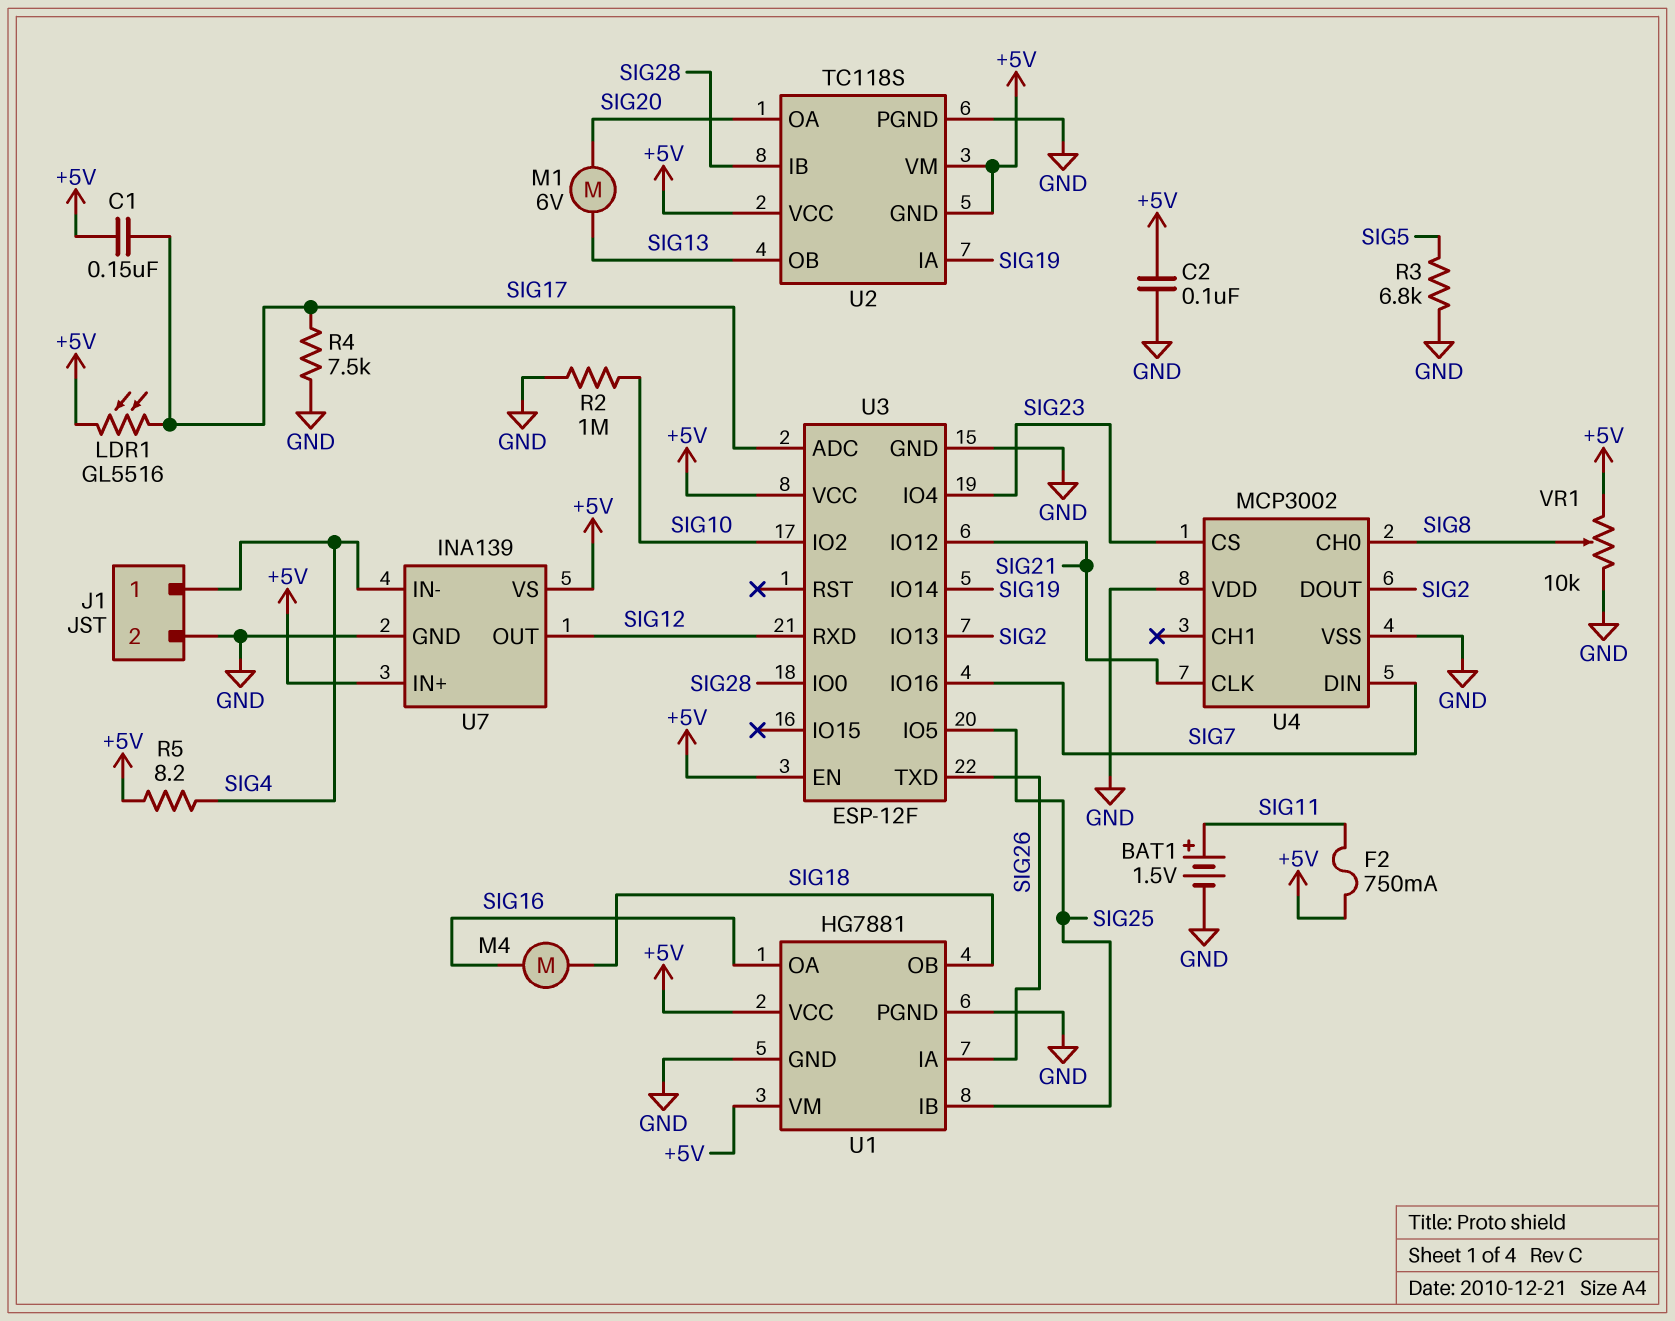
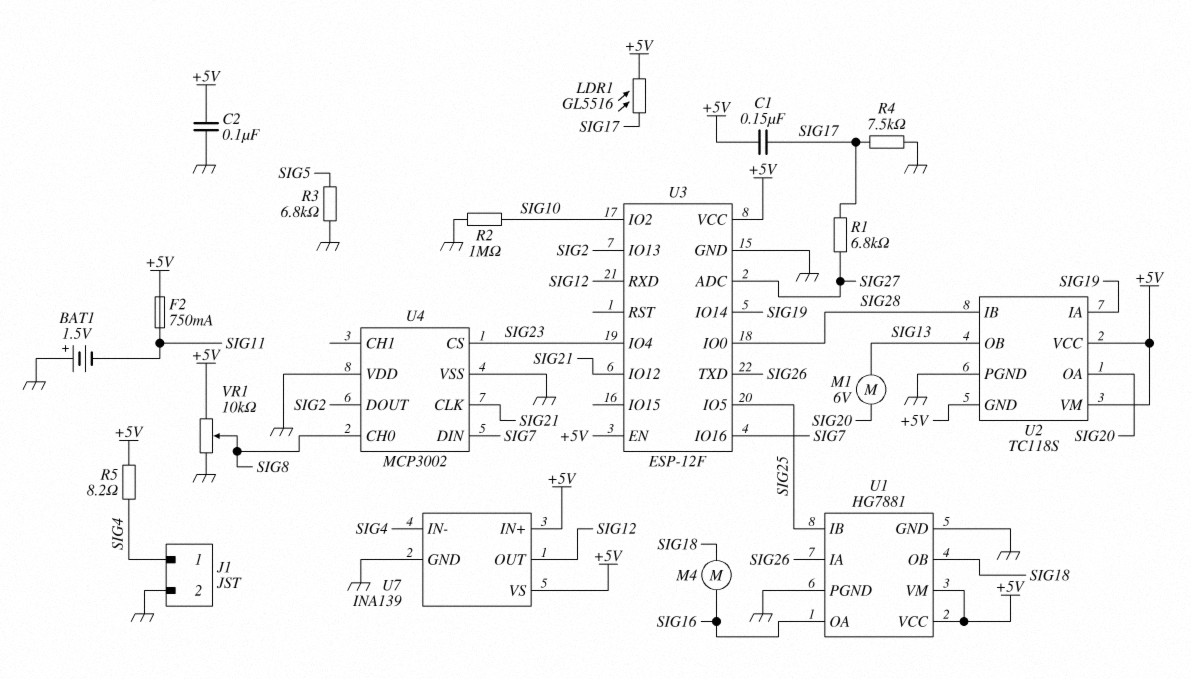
BAT1: 1.5V (plus SIG11, minus GND) -> 1.5V (plus GND, minus SIG11)
R1: none -> 6.8k (SIG17, SIG27)
U3 pin ADC: SIG17 -> SIG27

